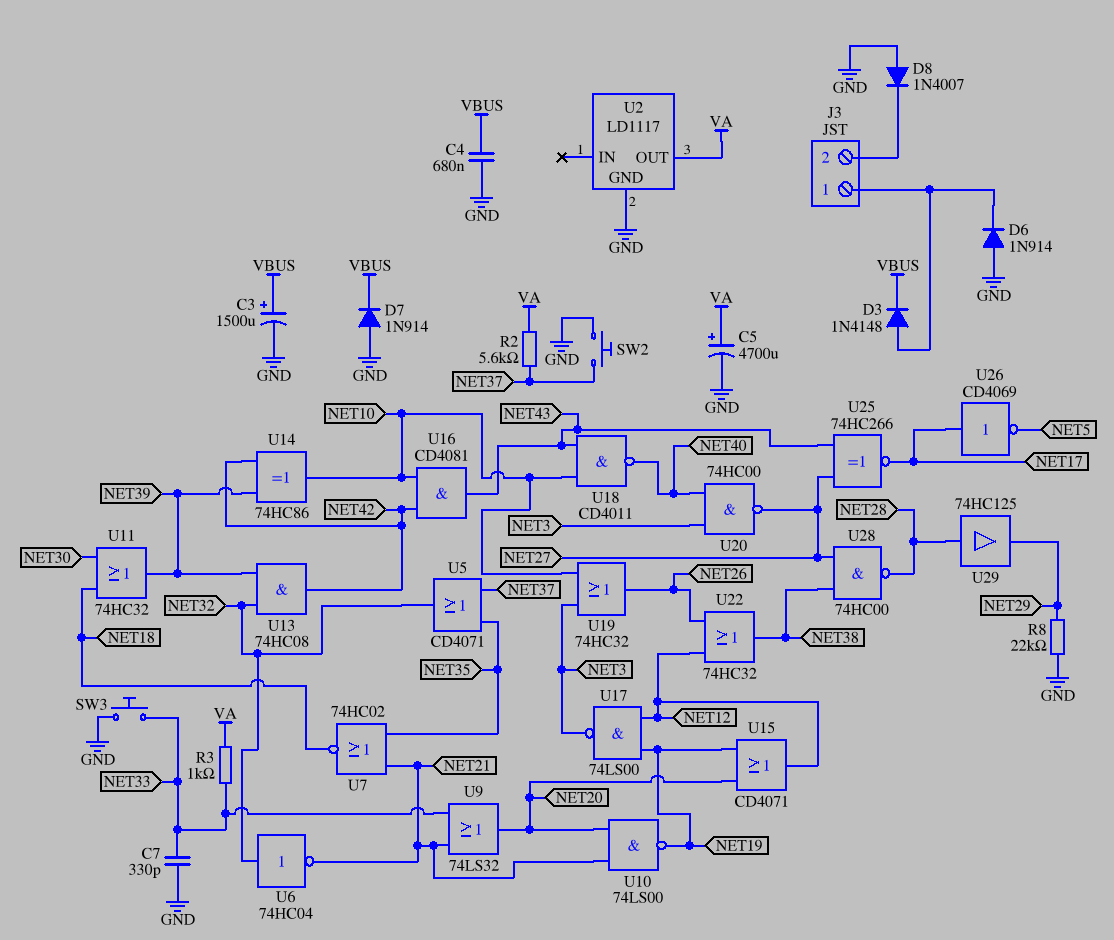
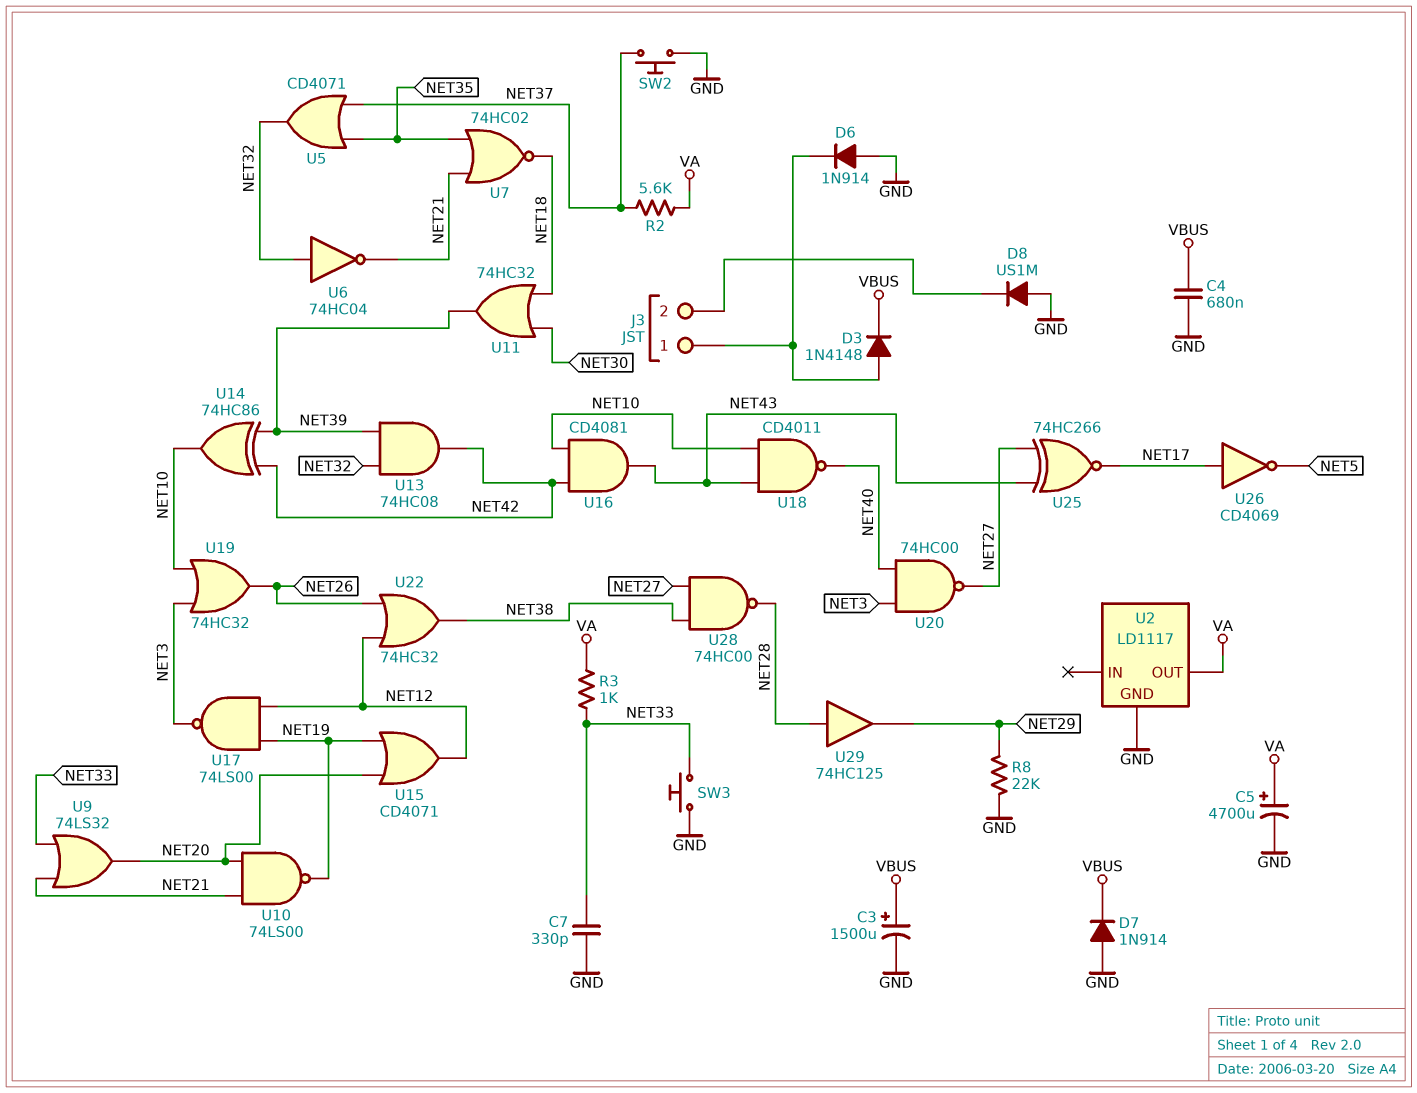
D8: diode 1N4007 (A GND, K J3/2) -> diode US1M (A GND, K J3/2)

